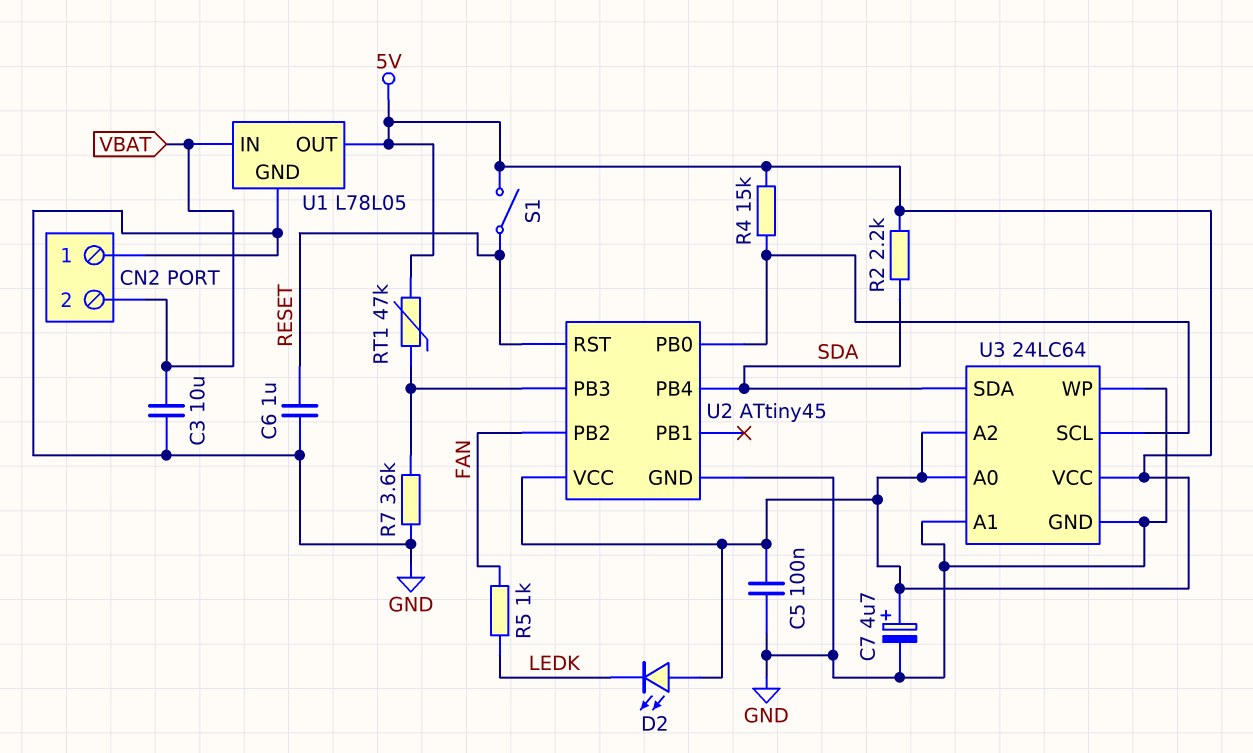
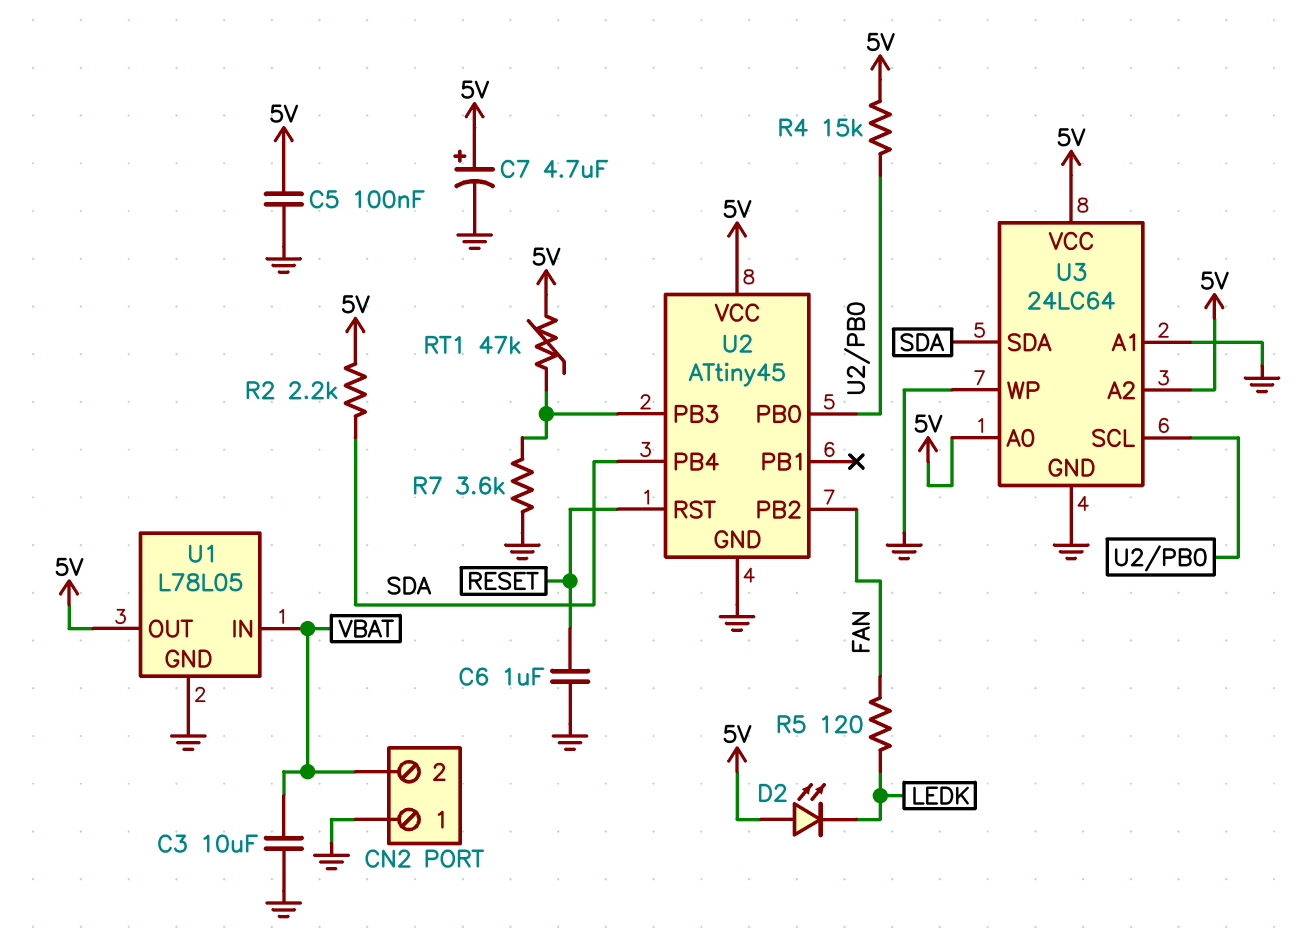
R5: 1k (FAN, LEDK) -> 120 (FAN, LEDK)
S1: switch (5V, RESET) -> none

